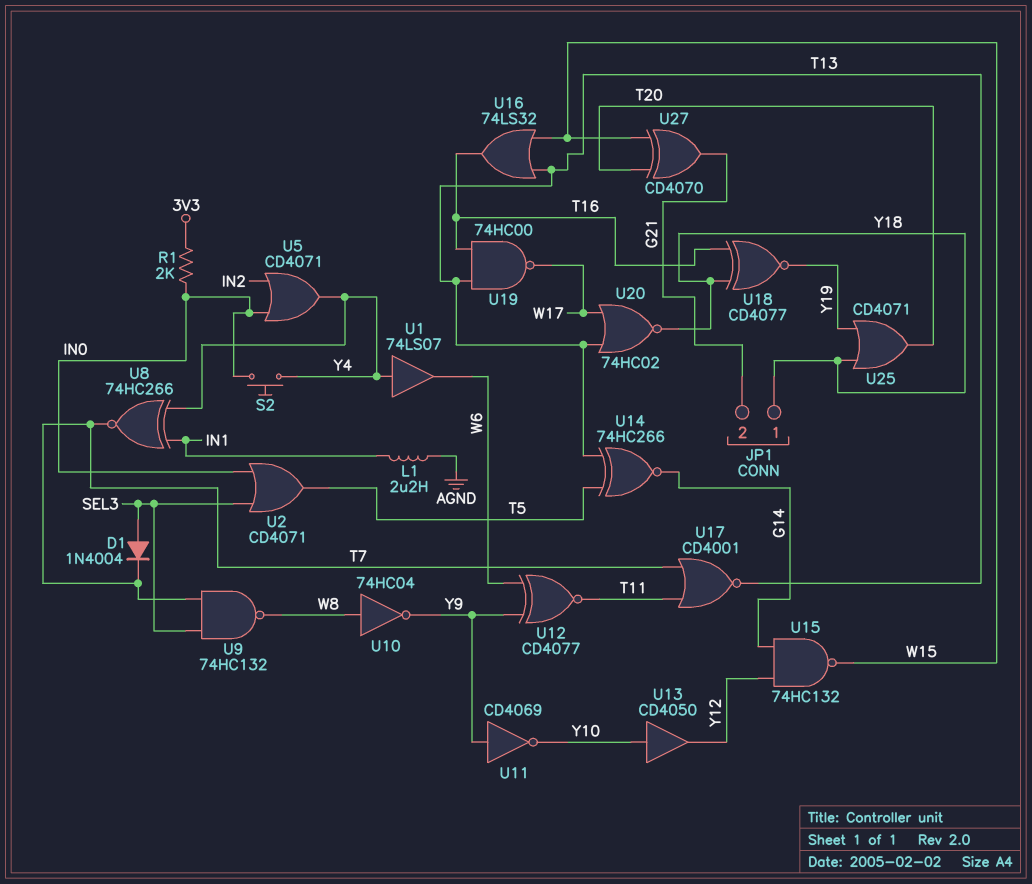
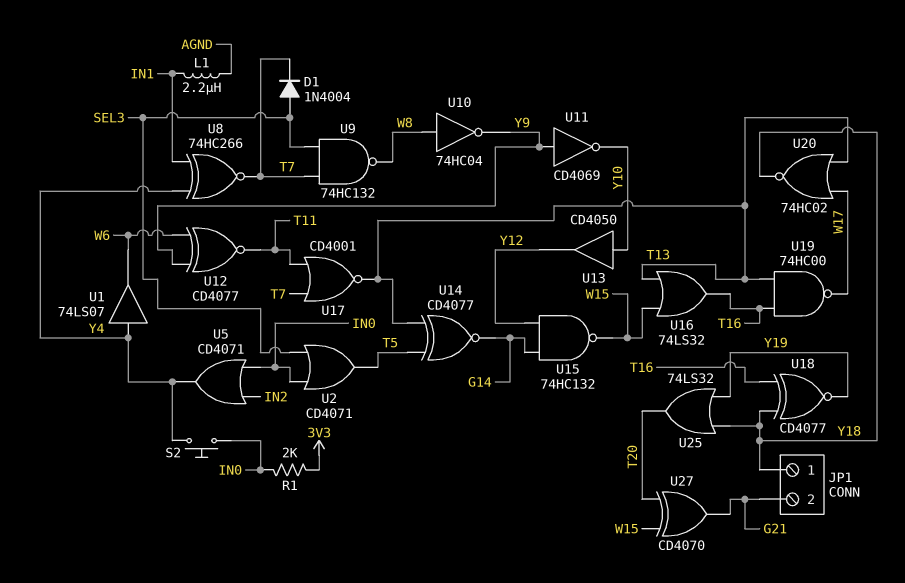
U14: XNOR 74HC266 (in T5, in T13, out G14) -> XNOR CD4077 (in T5, in T13, out G14)
U25: OR CD4071 (in Y18, in Y19, out T20) -> OR 74LS32 (in Y18, in Y19, out T20)

